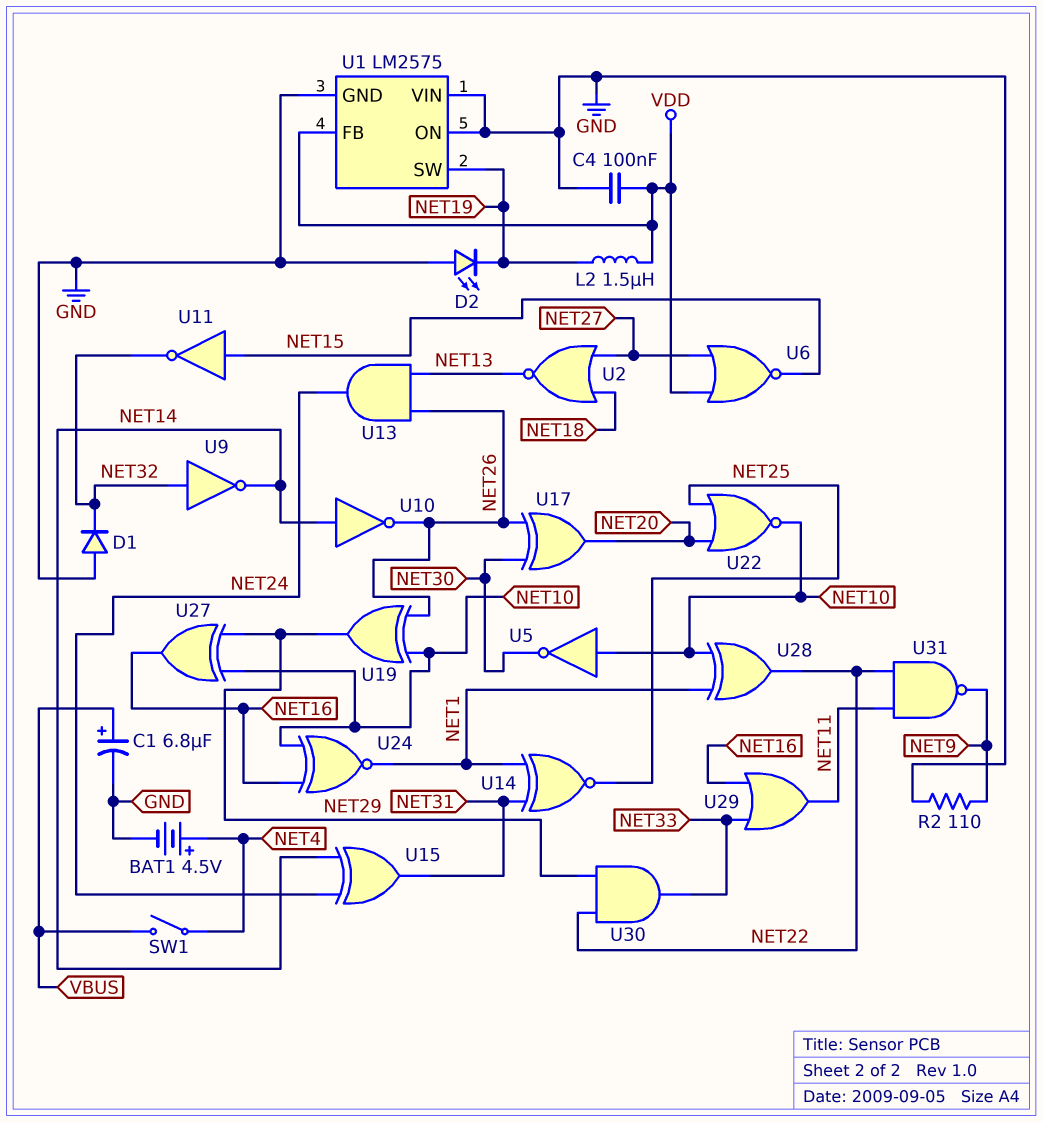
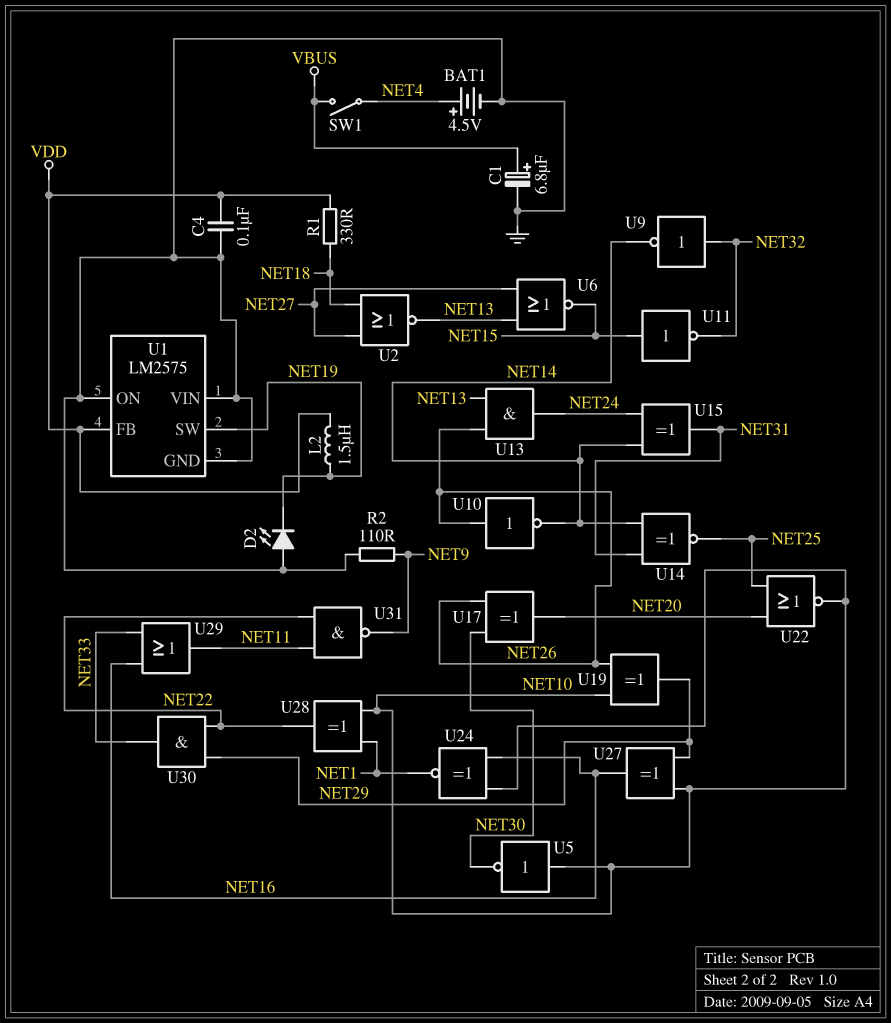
D1: diode (A GND, K NET32) -> none
R1: none -> 330 (NET18, VDD)
U6: NOR (in NET27, in VDD, out NET15) -> NOR (in NET13, in NET27, out NET15)
U10: NOT (in NET14, out NET26) -> NOT (in NET26, out NET14)
U14: XNOR (in NET1, in NET31, out NET25) -> XNOR (in NET14, in NET31, out NET25)

